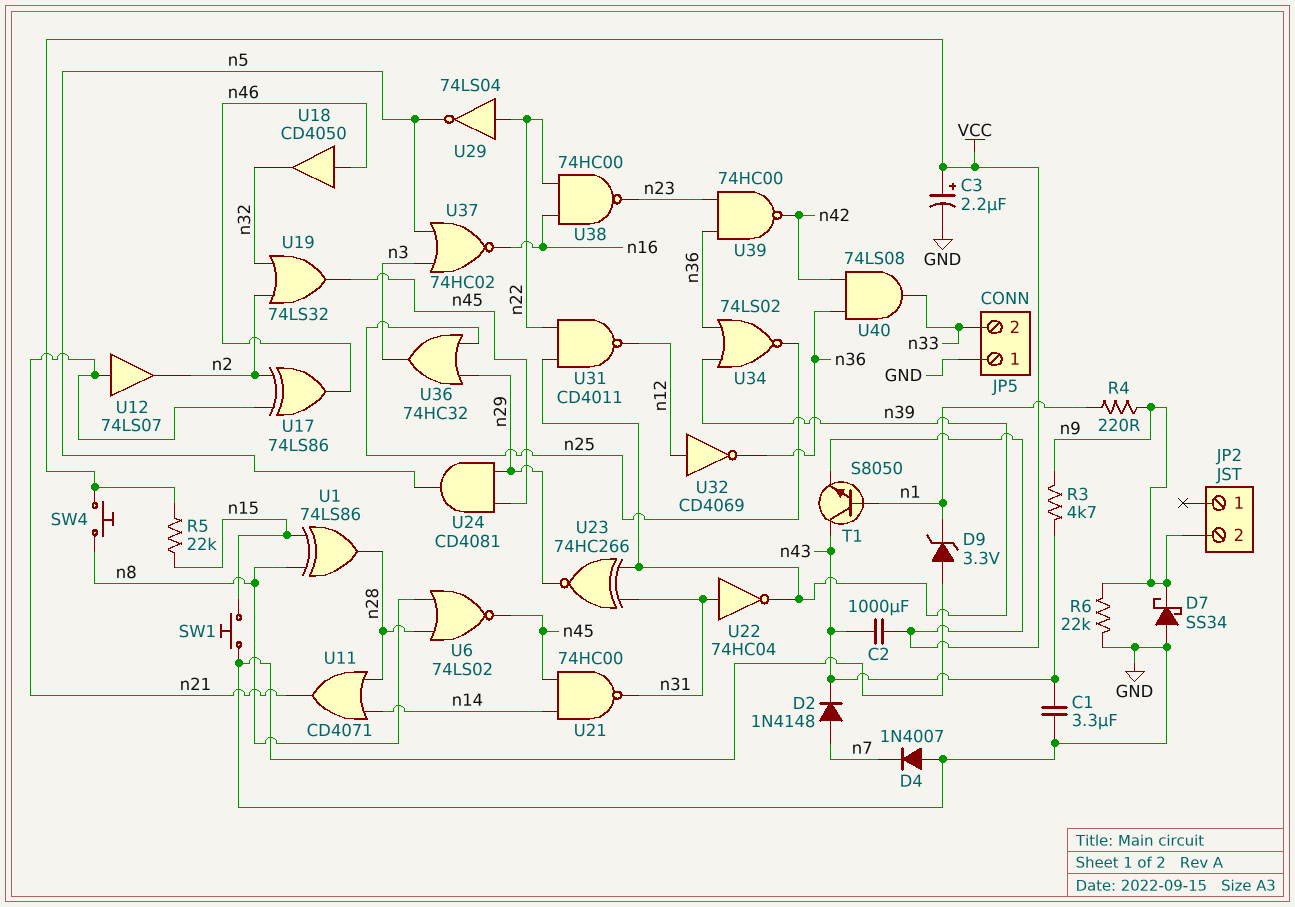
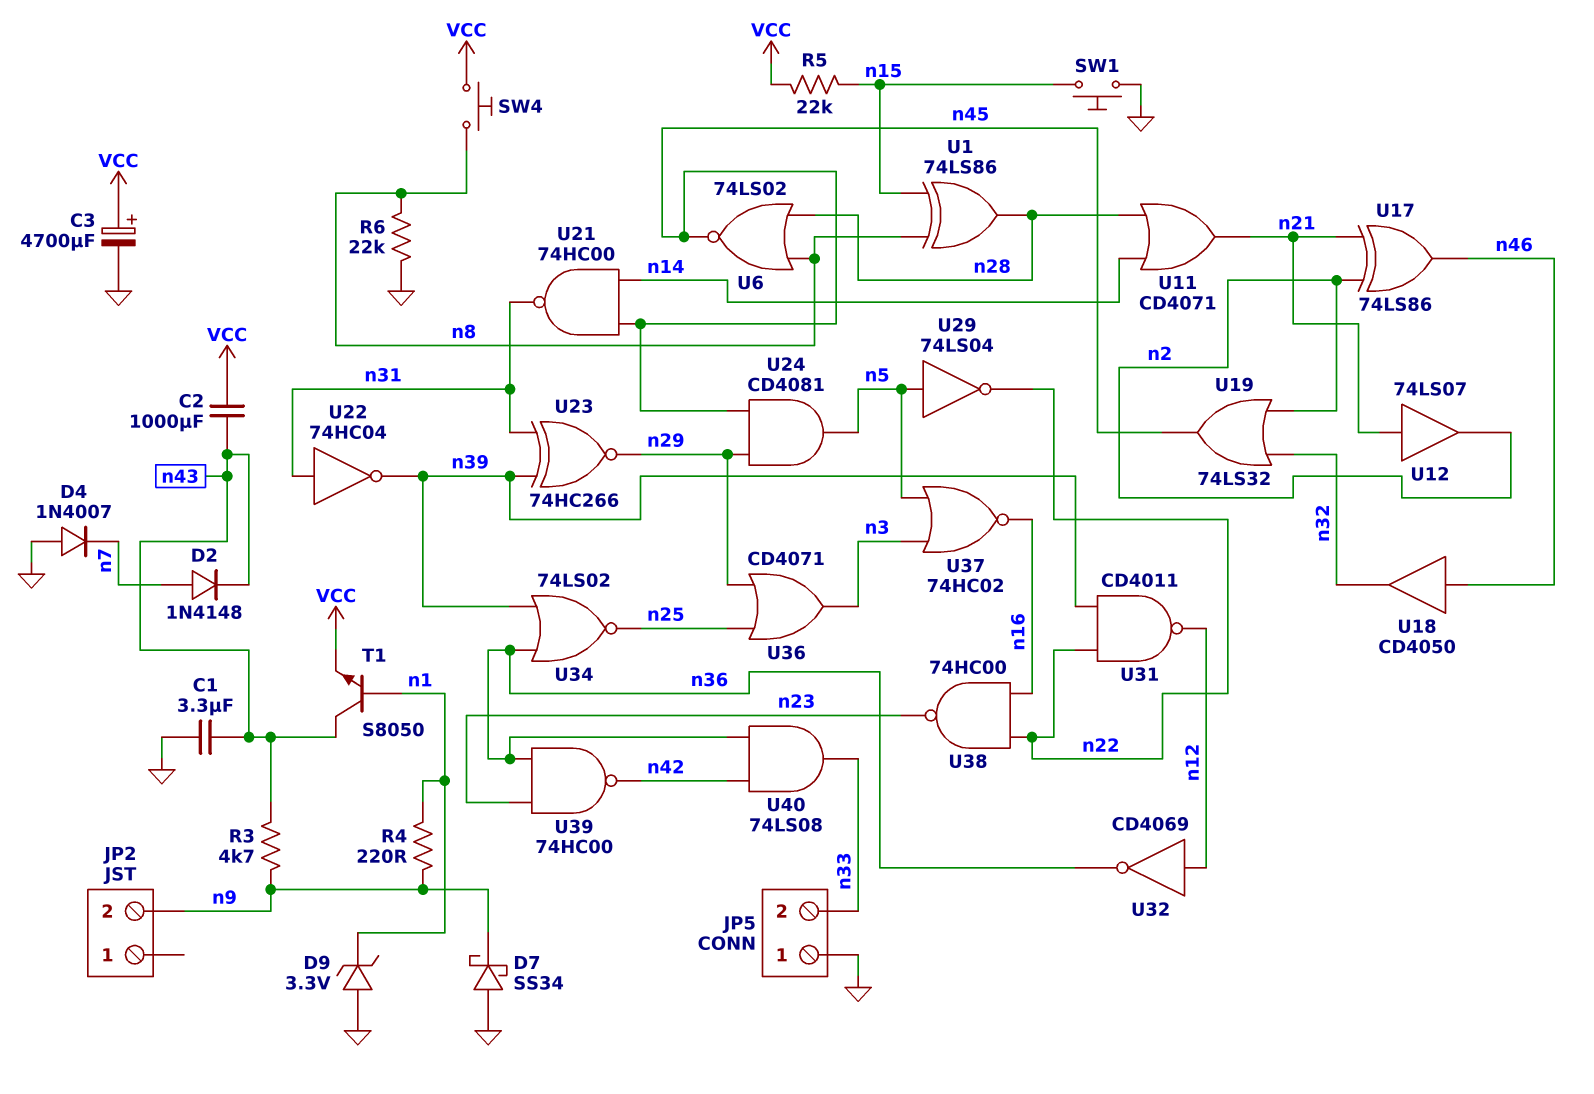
C3: 2.2uF (plus VCC, minus GND) -> 4700uF (plus VCC, minus GND)
R6: 22k (GND, n9) -> 22k (GND, n8)
U29: NOT 74LS04 (in n22, out n5) -> NOT 74LS04 (in n5, out n22)
U36: OR 74HC32 (in n25, in n29, out n3) -> OR CD4071 (in n25, in n29, out n3)

